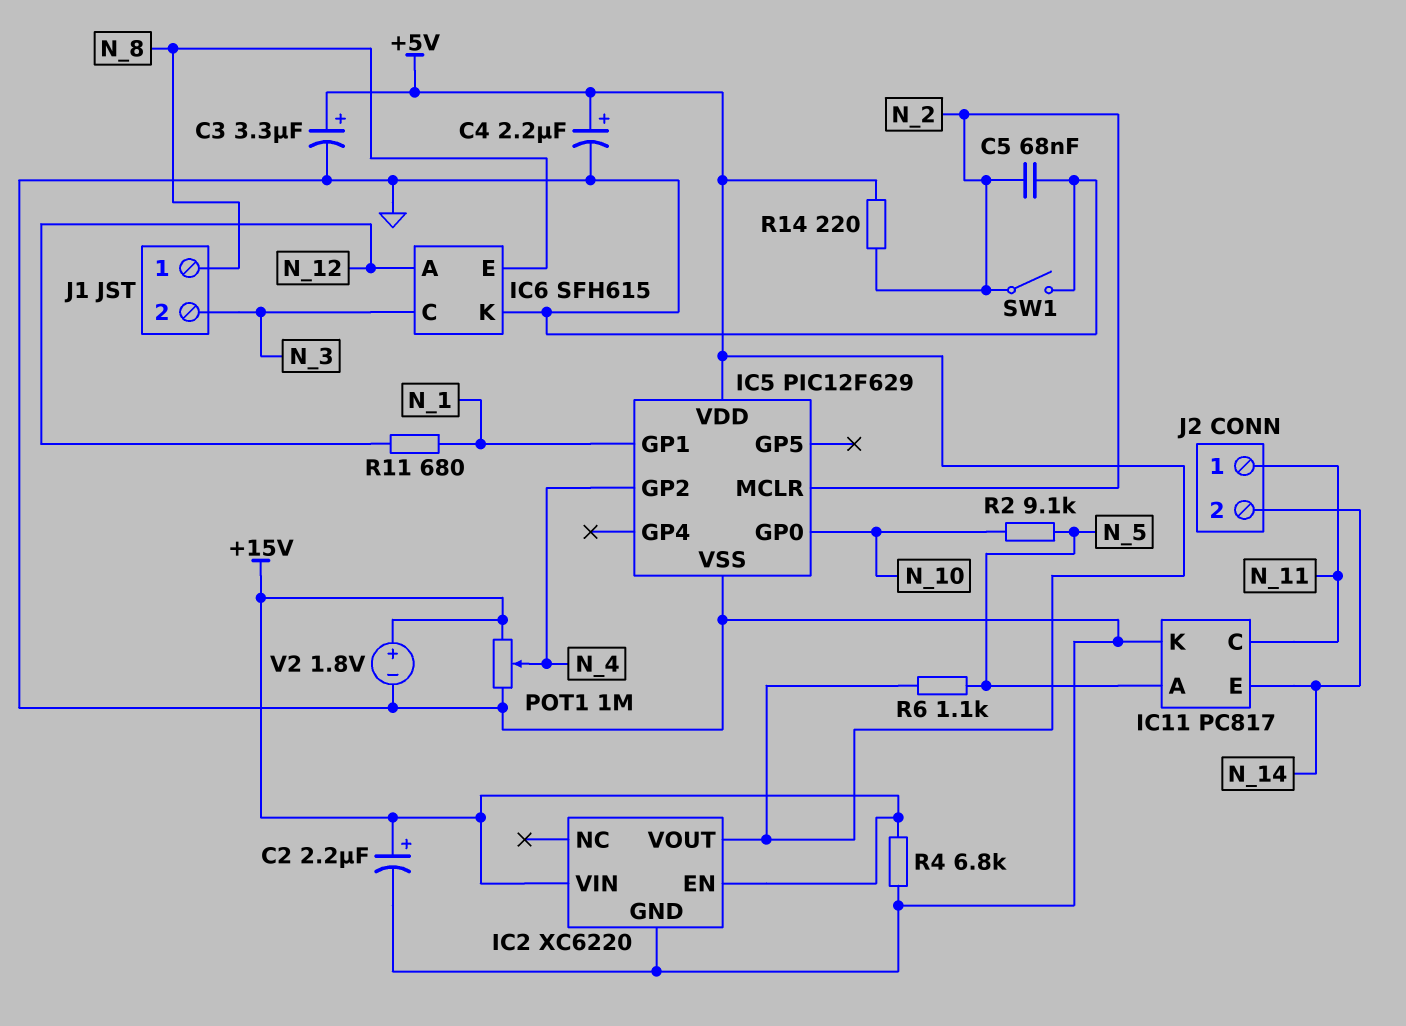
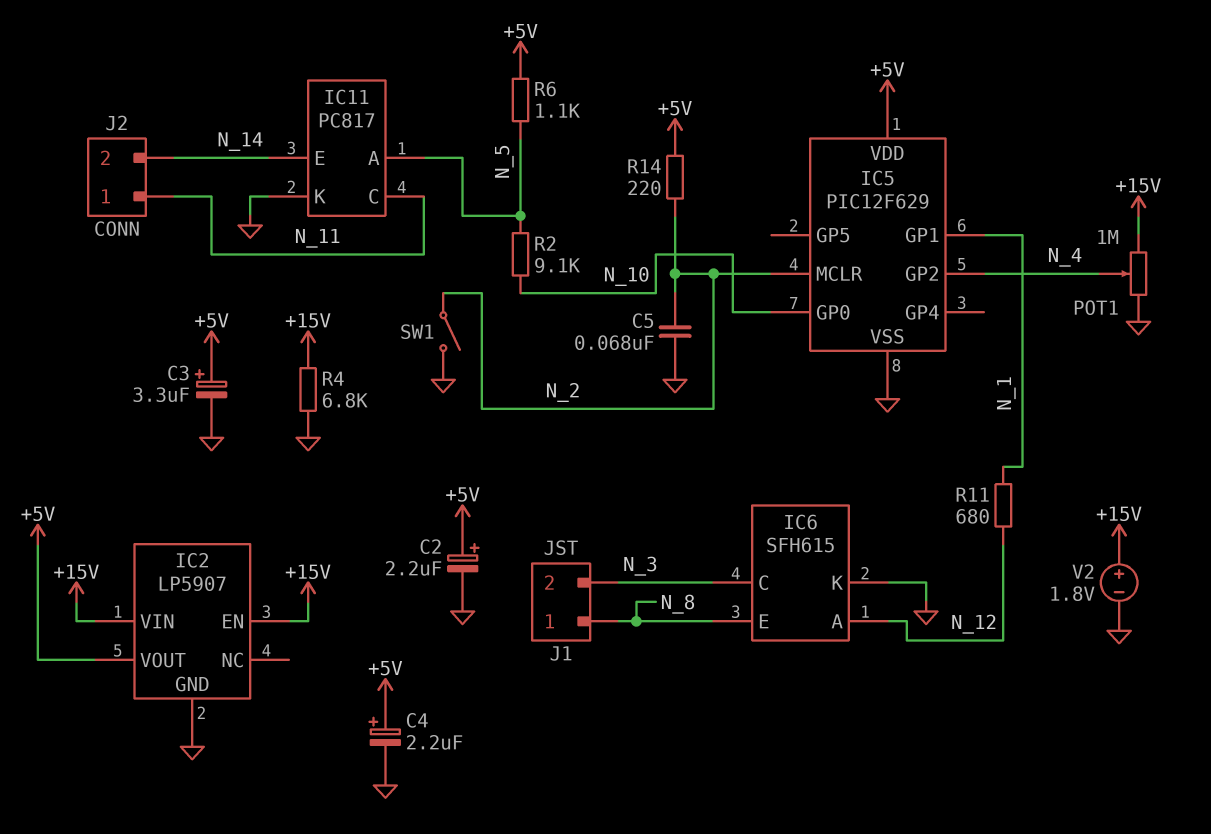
C2: 2.2uF (plus +15V, minus GND) -> 2.2uF (plus +5V, minus GND)
IC2: XC6220 -> LP5907

